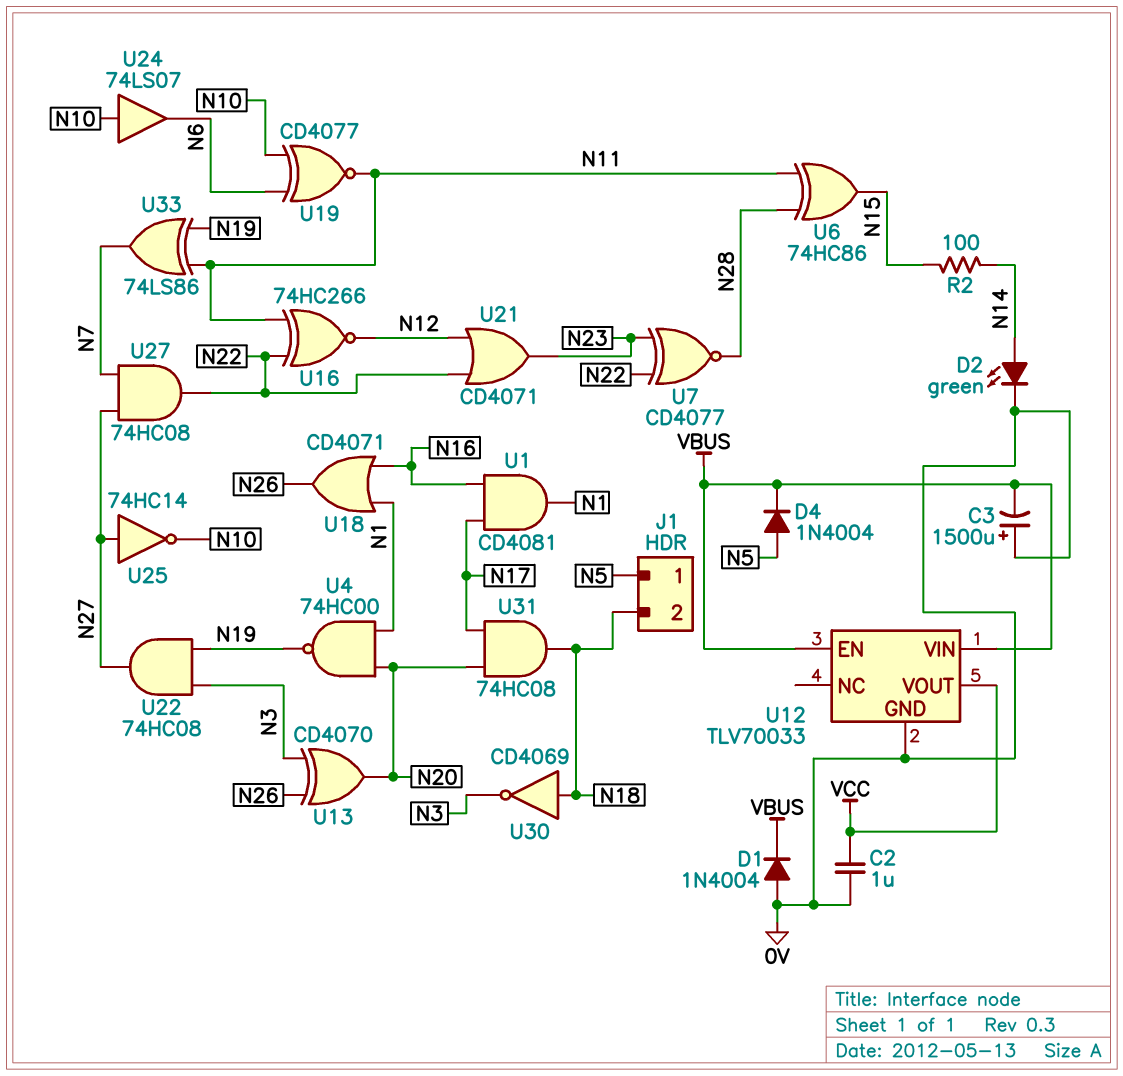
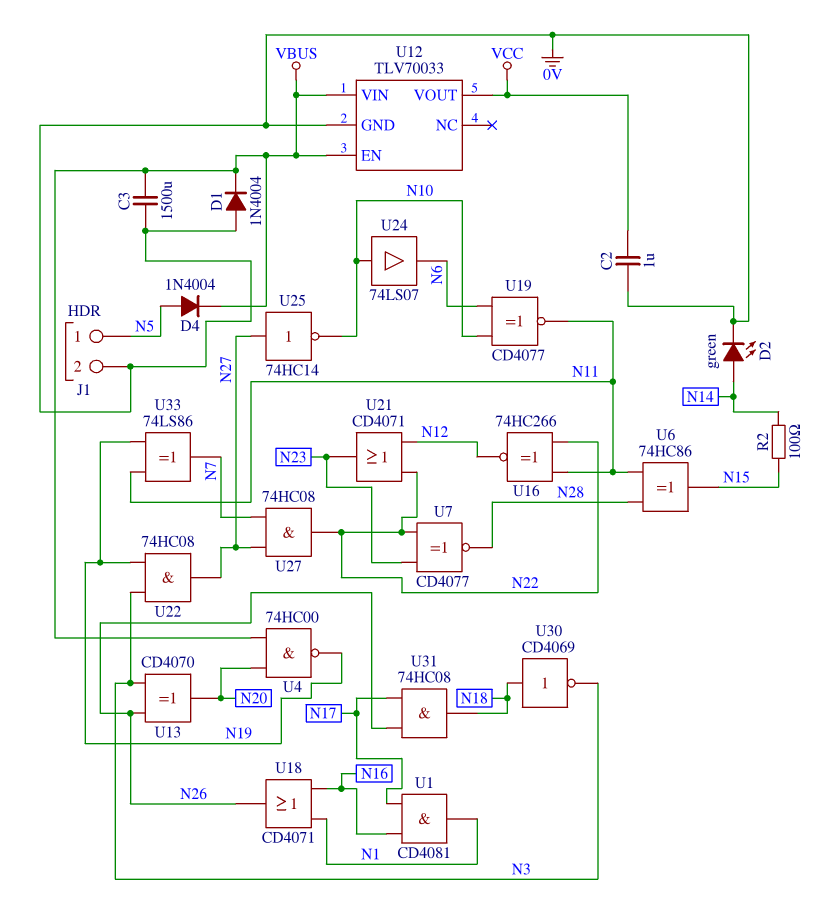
C3: 1500uF (plus 0V, minus VBUS) -> 1500uF (0V, VBUS)
J1 pin 2: N18 -> 0V
U4: NAND 74HC00 (in N1, in N20, out N19) -> NAND 74HC00 (in N20, in VBUS, out N19)
U31: AND 74HC08 (in N17, in N20, out N18) -> AND 74HC08 (in N17, in N26, out N18)

